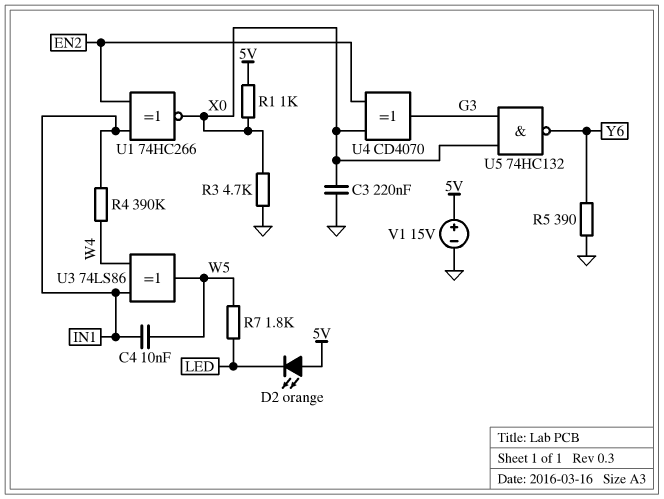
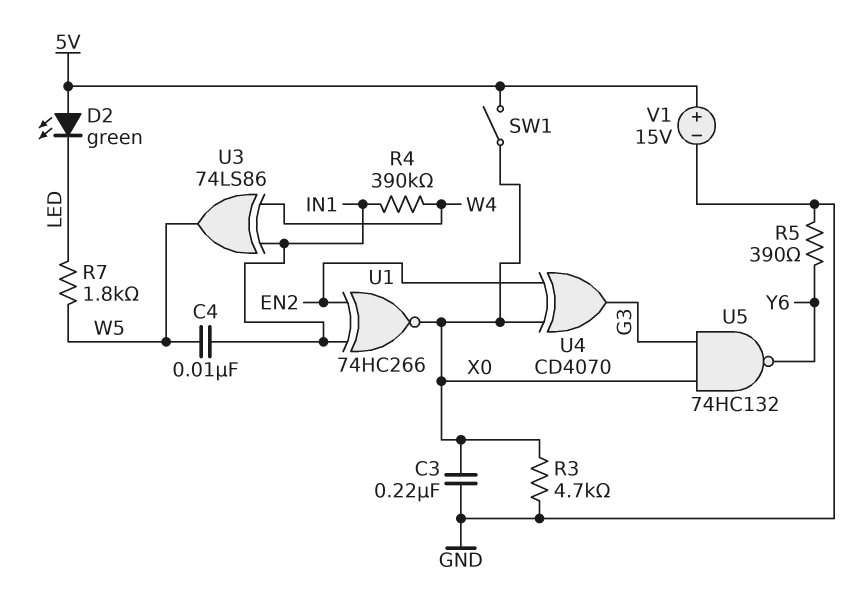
D2: LED orange (A 5V, K LED) -> LED green (A 5V, K LED)
R1: 1k (5V, X0) -> none
SW1: none -> switch (5V, X0)

